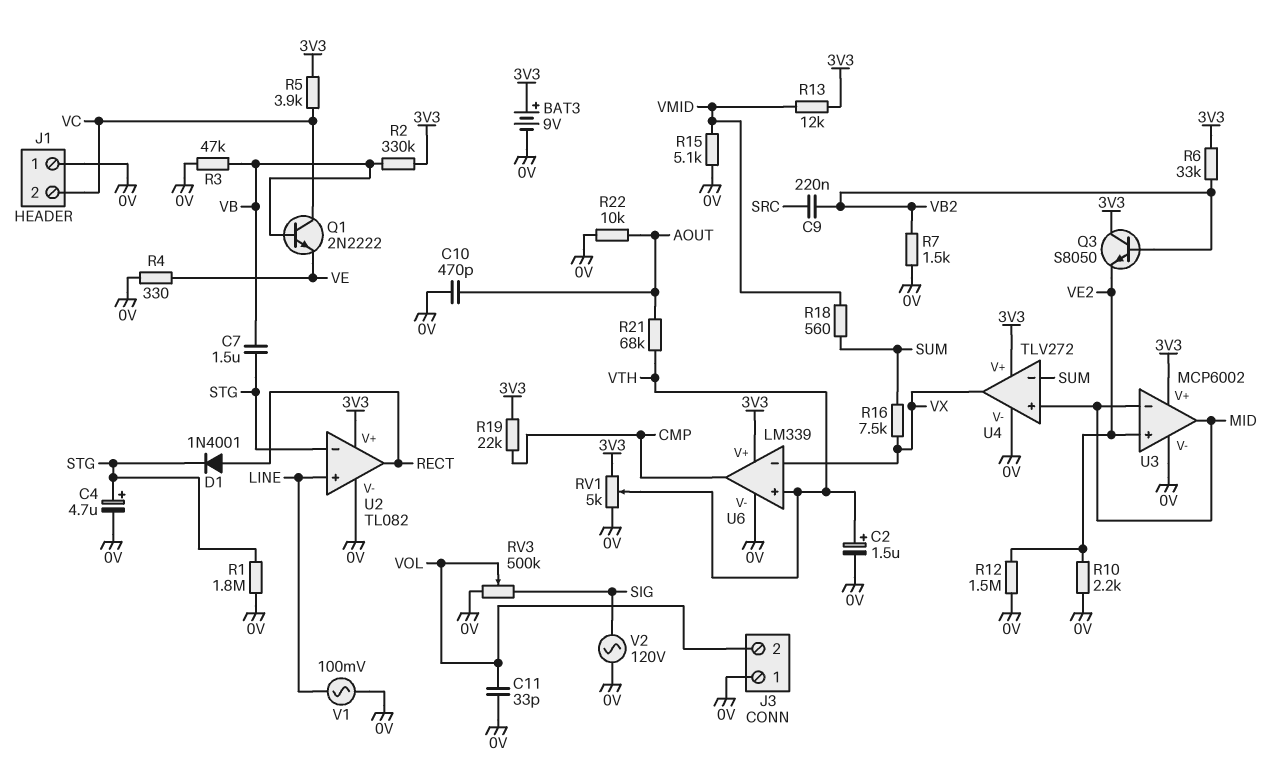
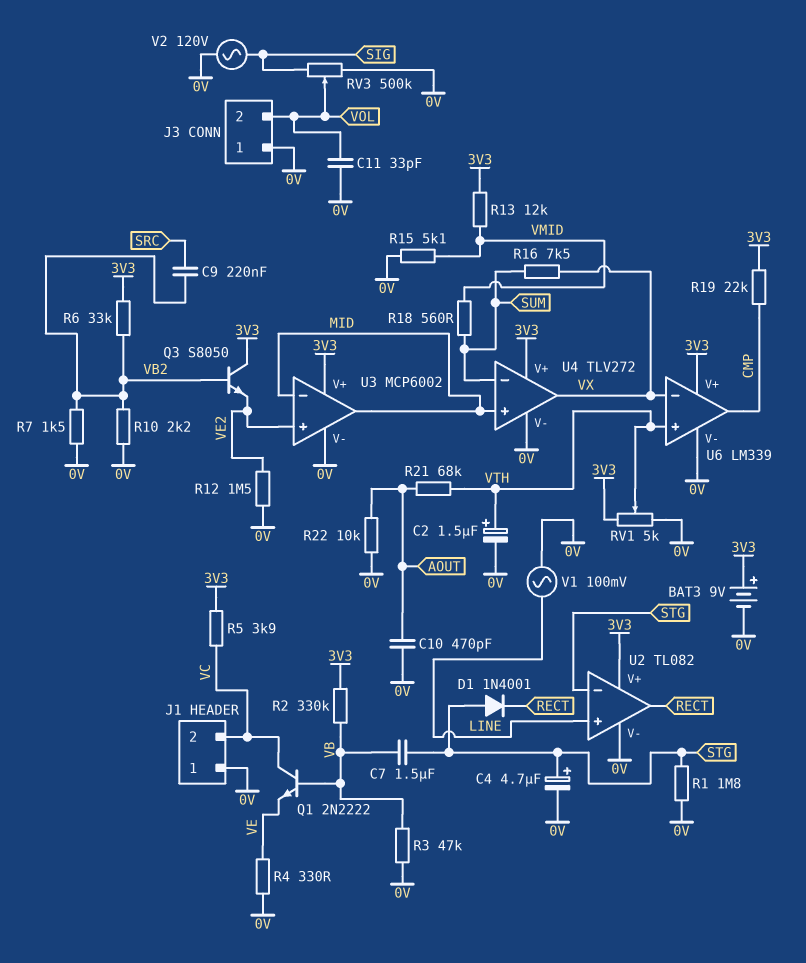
D1: diode 1N4001 (A RECT, K STG) -> diode 1N4001 (A STG, K RECT)
R10: 2.2k (0V, VE2) -> 2.2k (0V, VB2)

